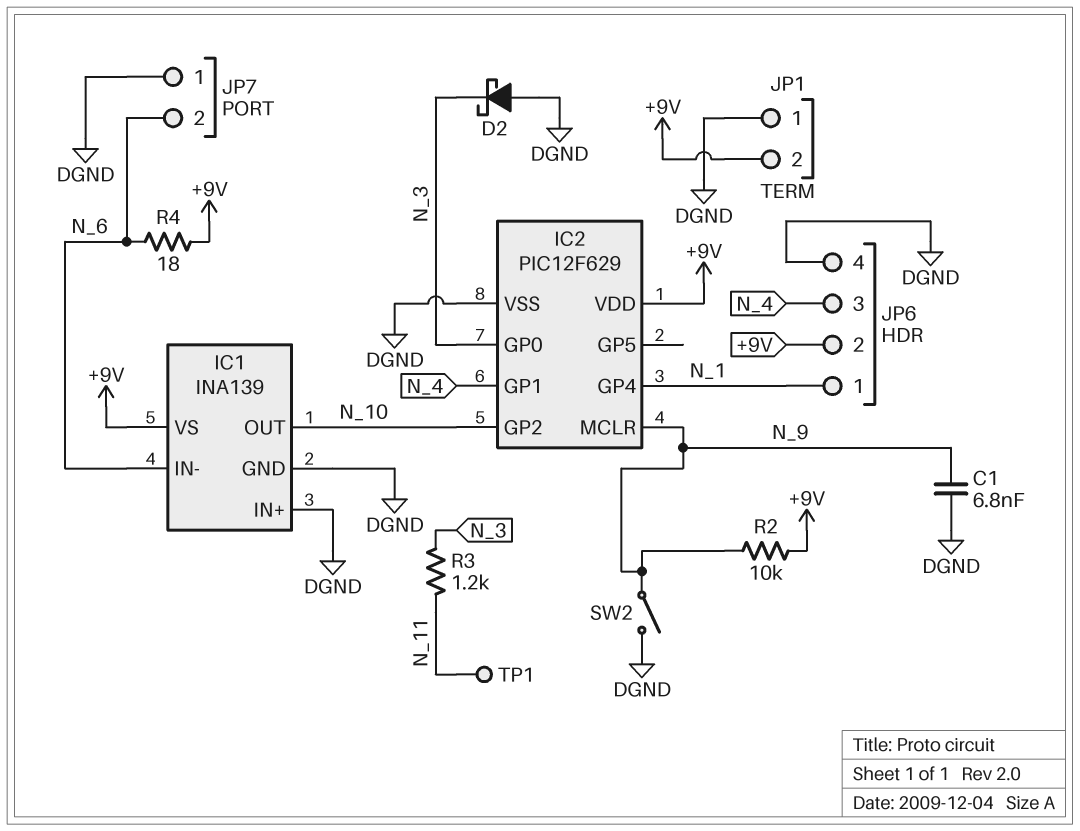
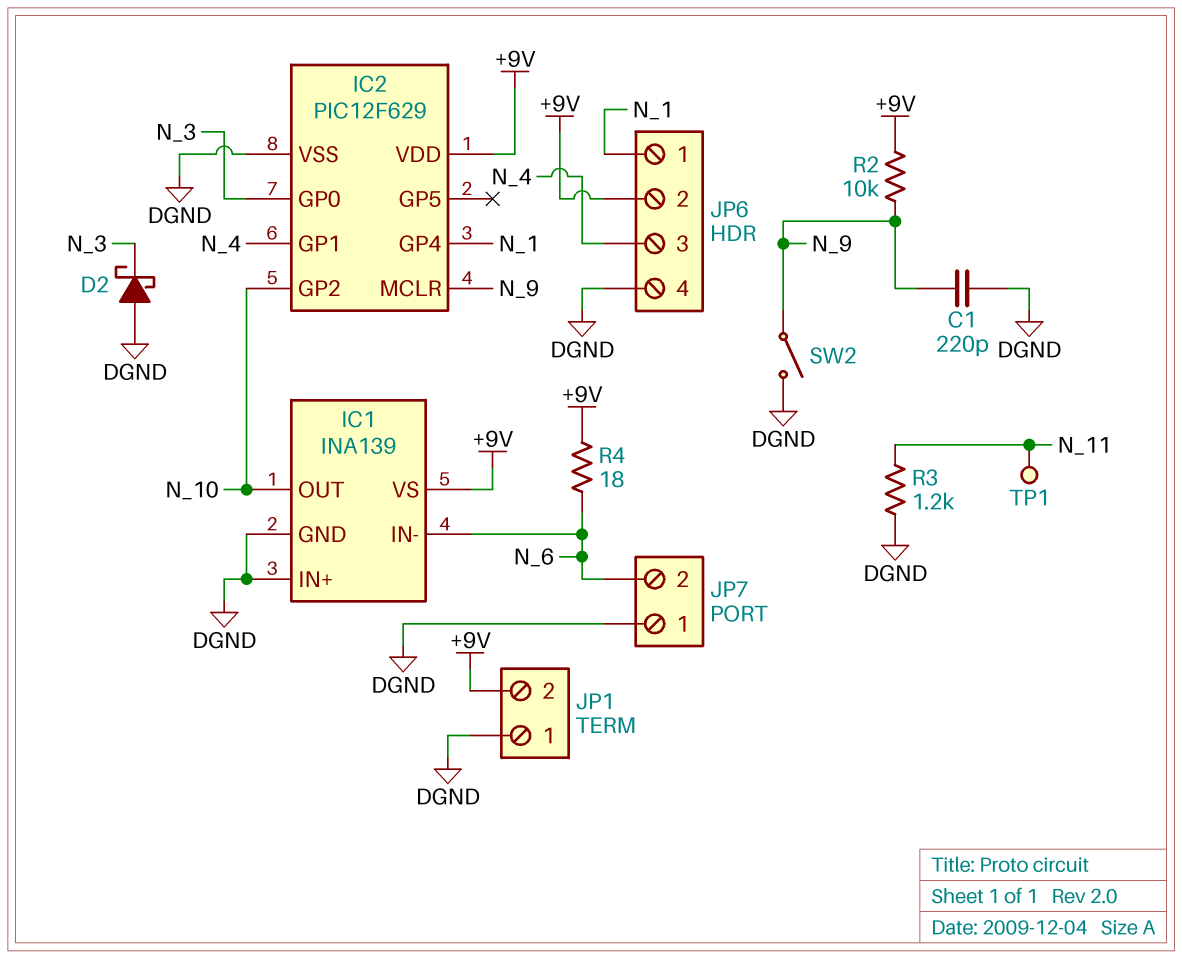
C1: 6.8nF (DGND, N_9) -> 220pF (DGND, N_9)
R3: 1.2k (N_3, N_11) -> 1.2k (DGND, N_11)

